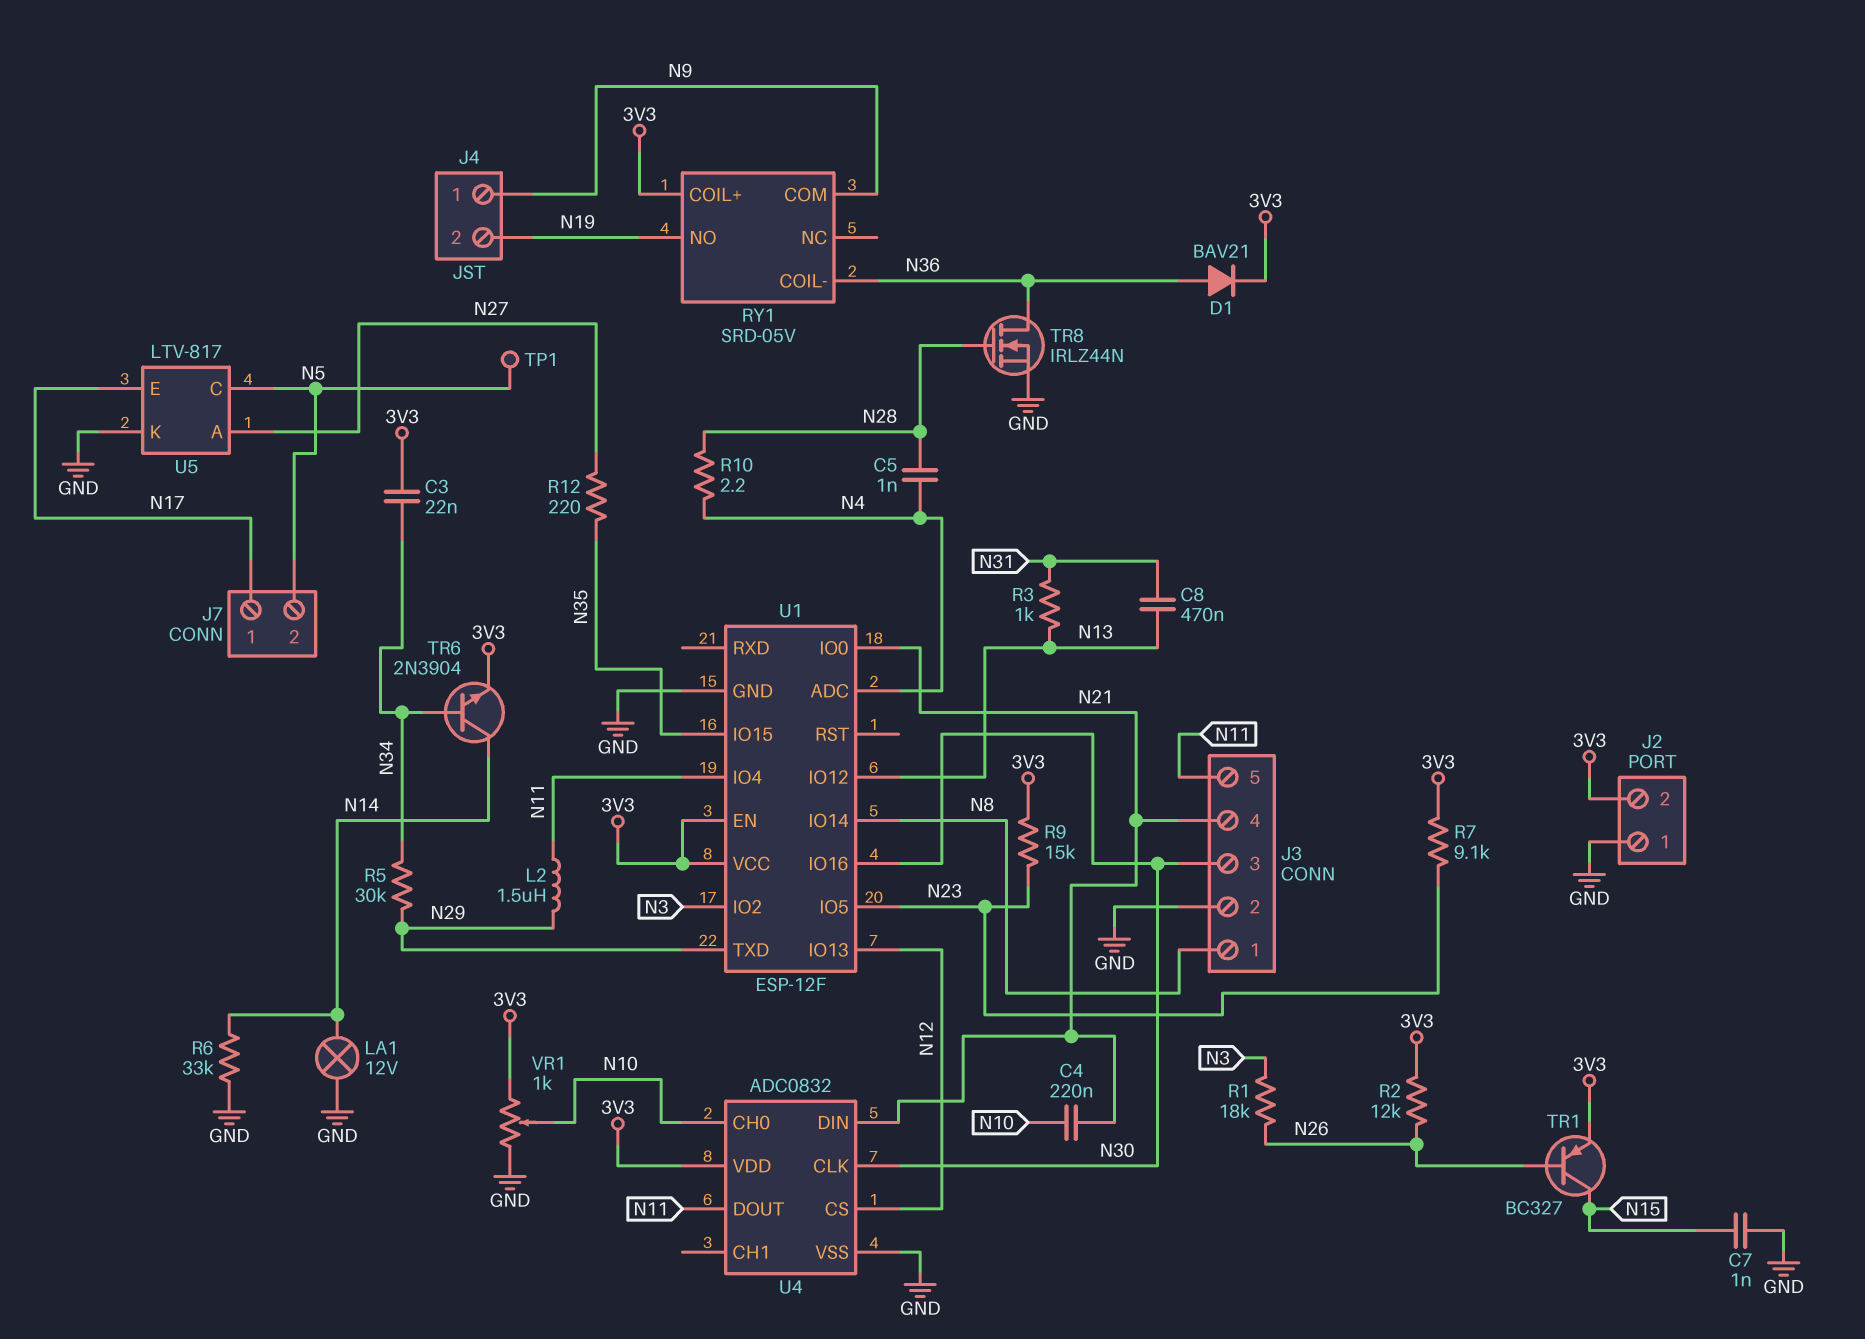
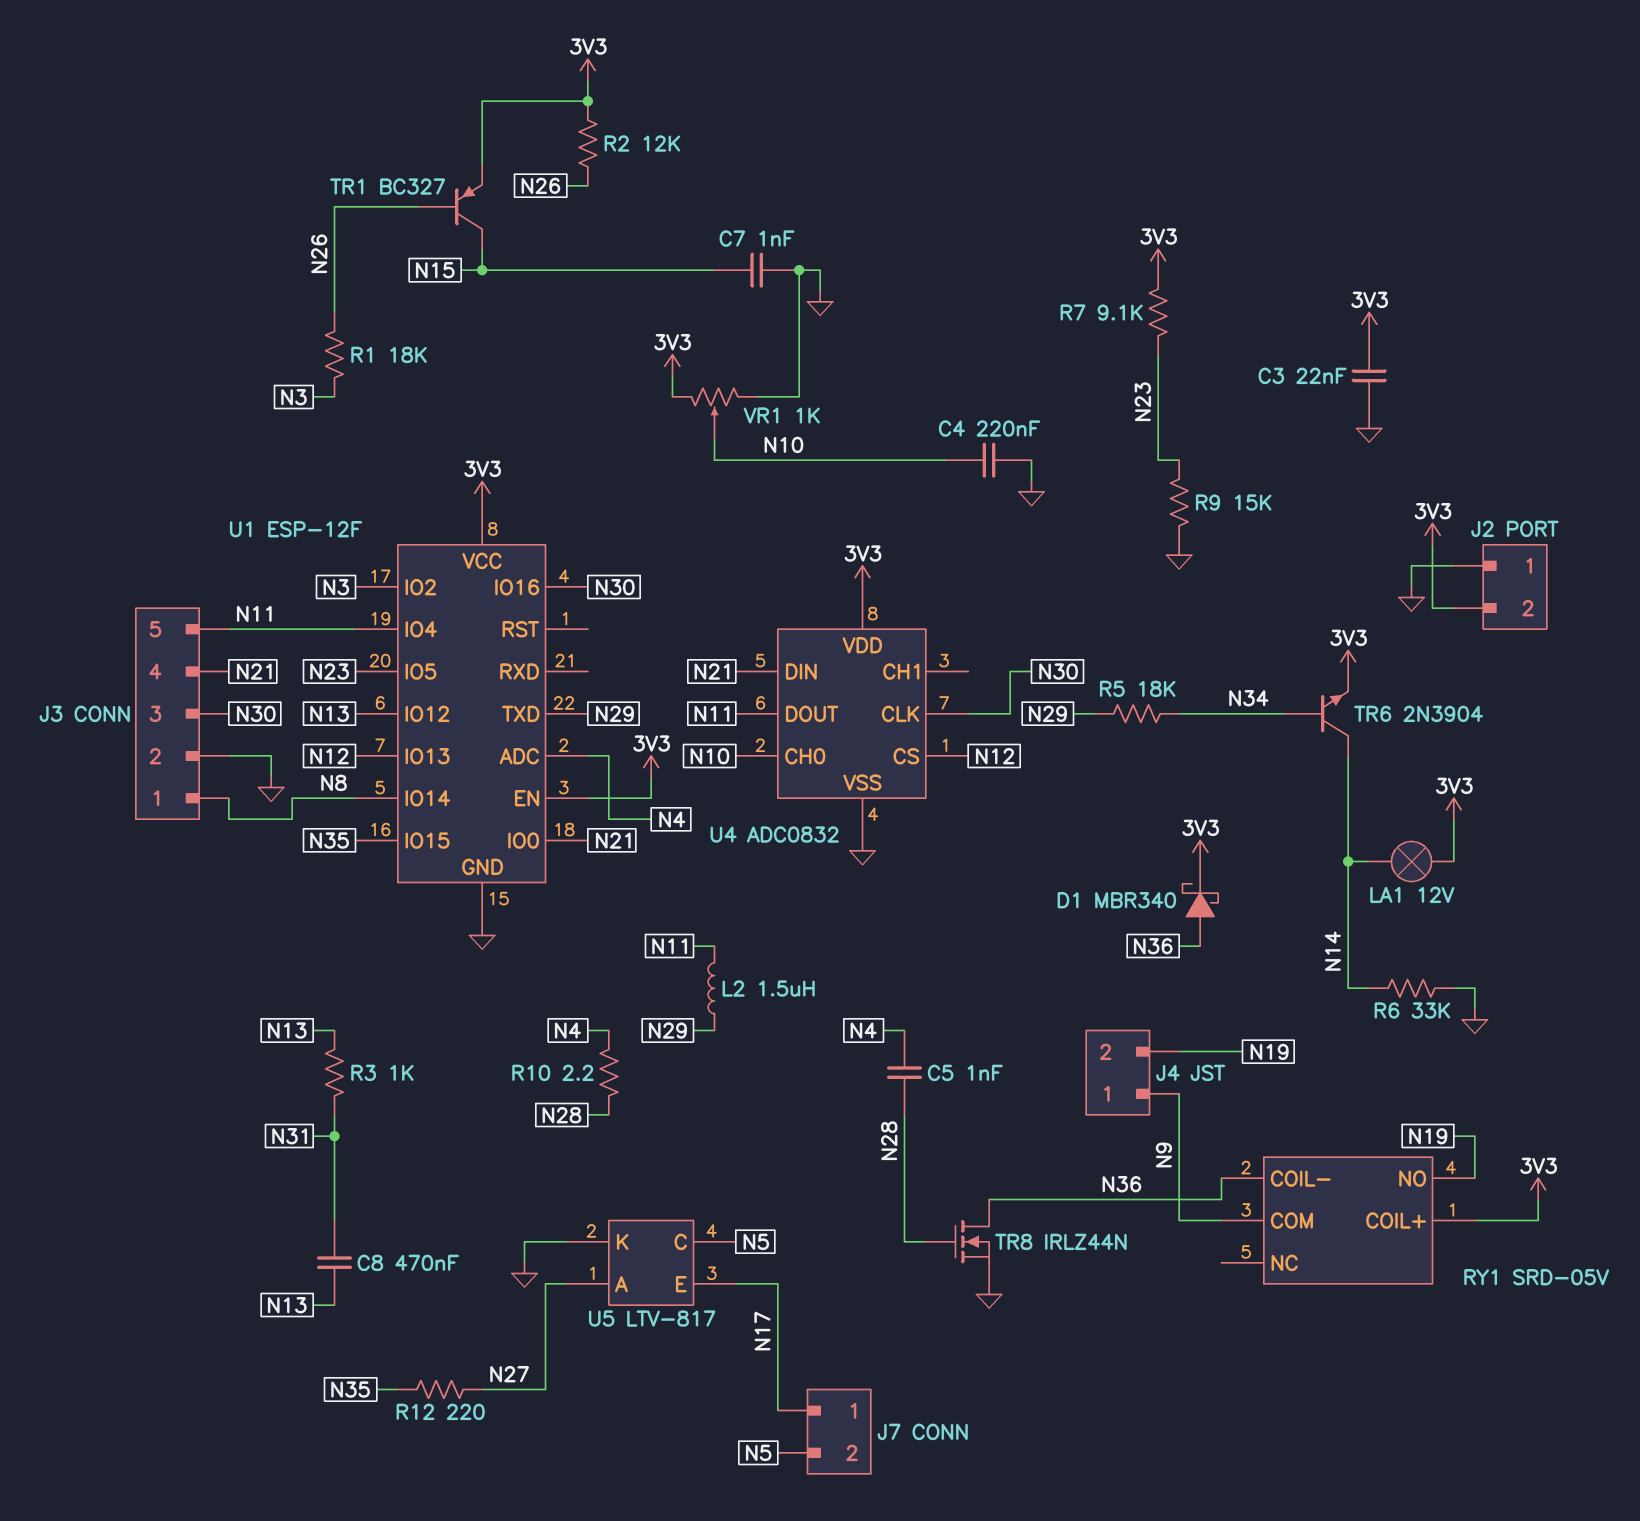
C3: 22nF (3V3, N34) -> 22nF (3V3, GND)
C4: 220nF (N10, N21) -> 220nF (GND, N10)
D1: diode BAV21 (A N36, K 3V3) -> schottky MBR340 (A N36, K 3V3)
LA1: lamp 12V (GND, N14) -> lamp 12V (3V3, N14)
R5: 30k (N29, N34) -> 18k (N29, N34)
R9: 15k (3V3, N23) -> 15k (GND, N23)
TP1: test point (N5) -> none

